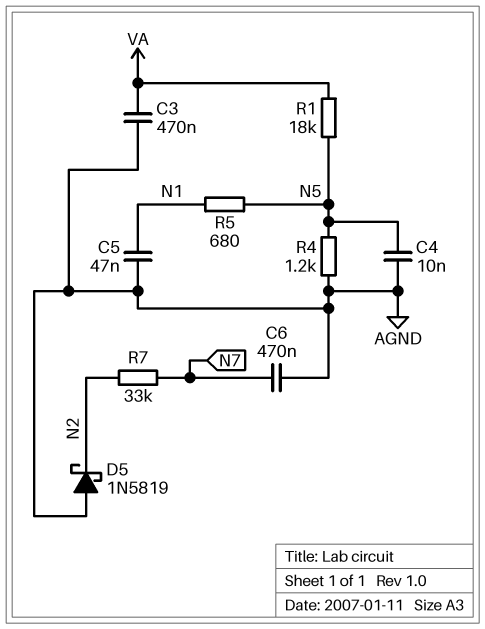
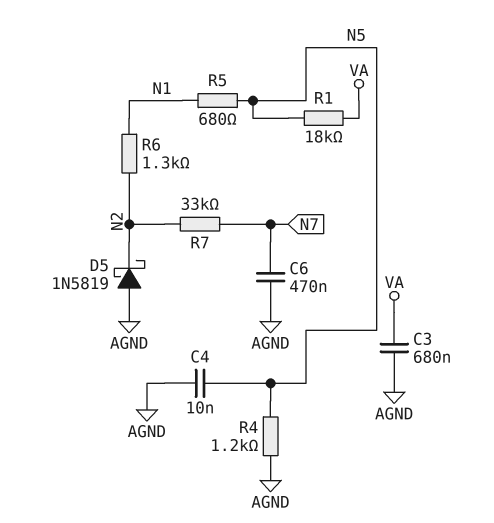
C3: 470nF (AGND, VA) -> 680nF (AGND, VA)
C5: 47nF (AGND, N1) -> none
R6: none -> 1.3k (N1, N2)

